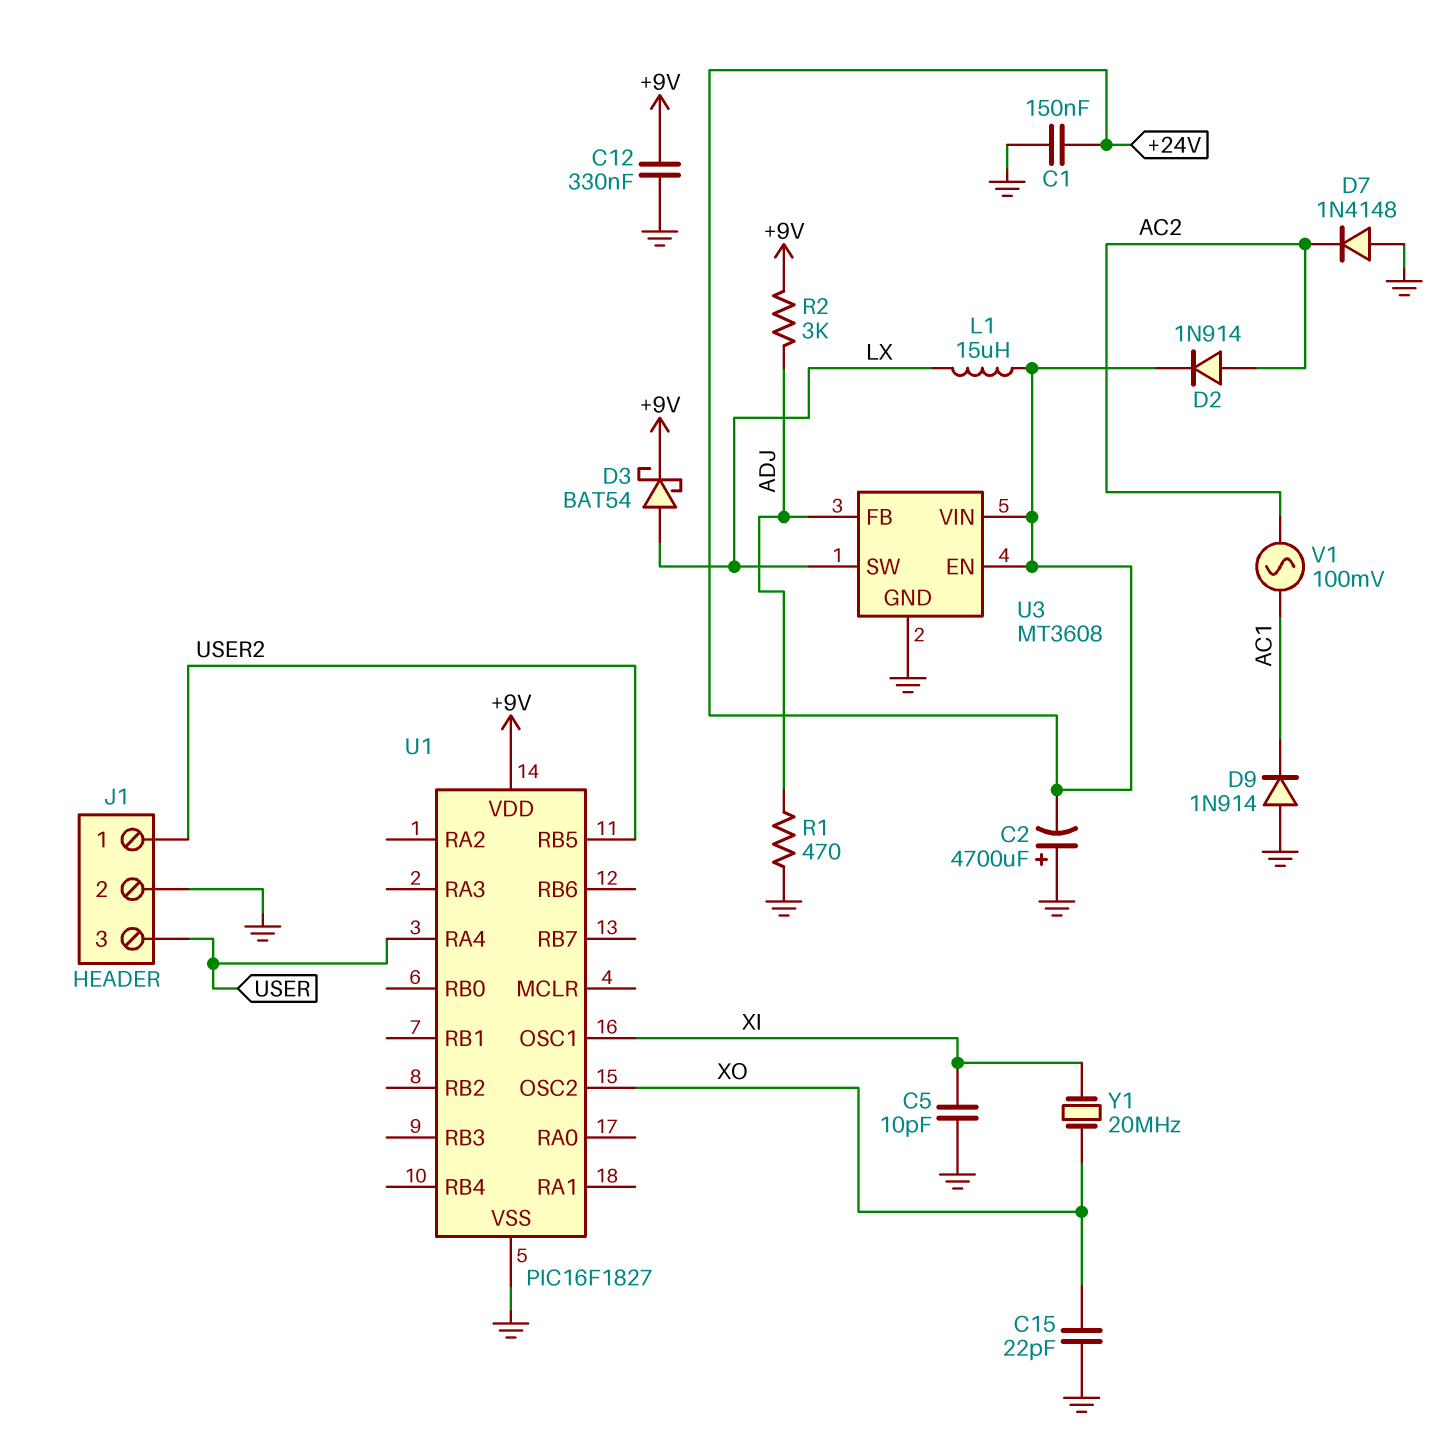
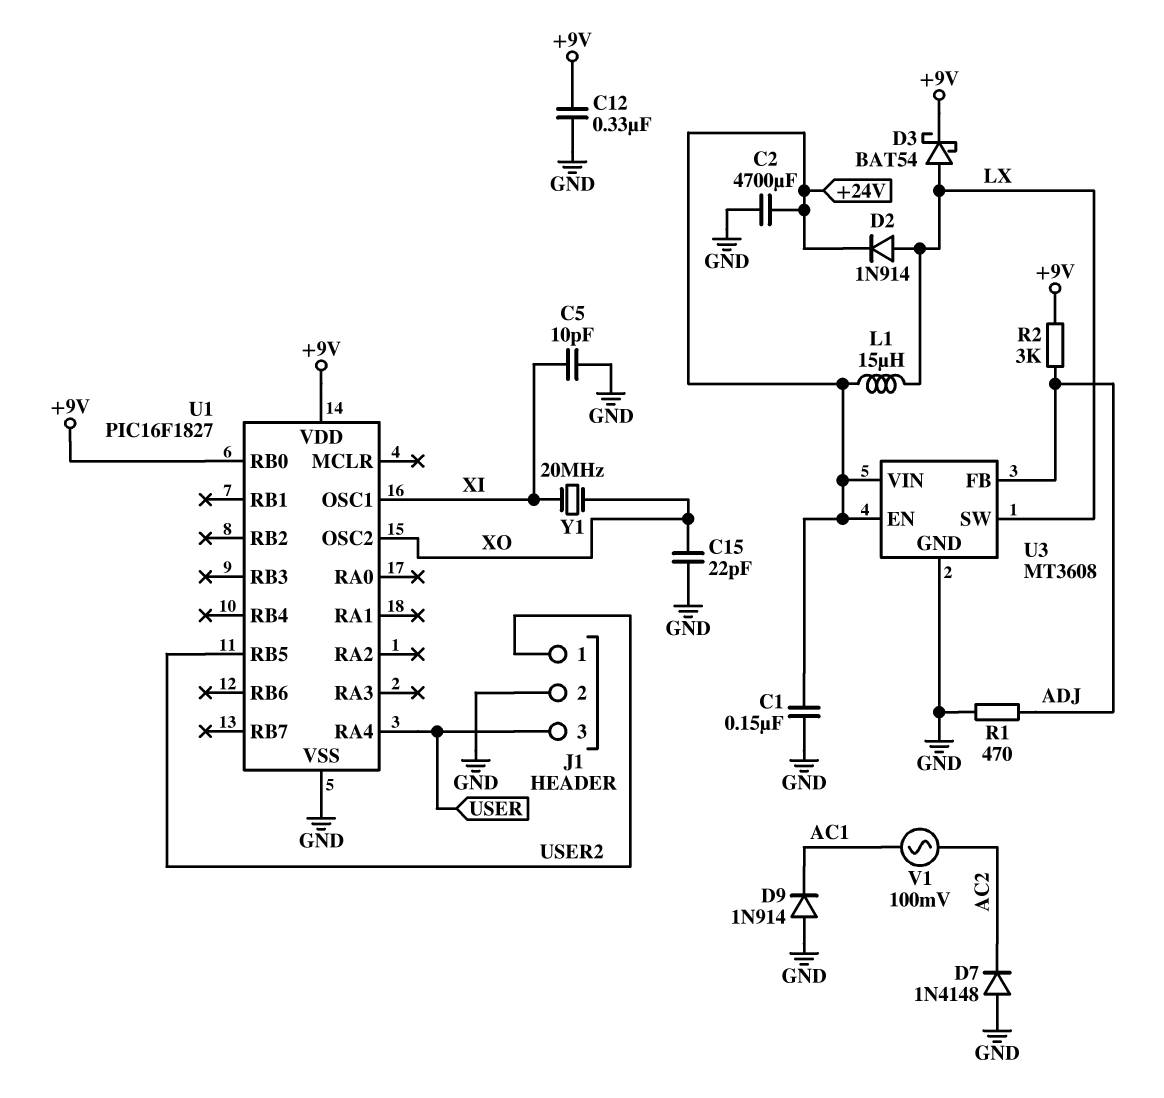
C2: 4700uF (plus GND, minus +24V) -> 4700uF (+24V, GND)
D2: diode 1N914 (A AC2, K +24V) -> diode 1N914 (A LX, K +24V)
U1 pin RB0: none -> +9V

